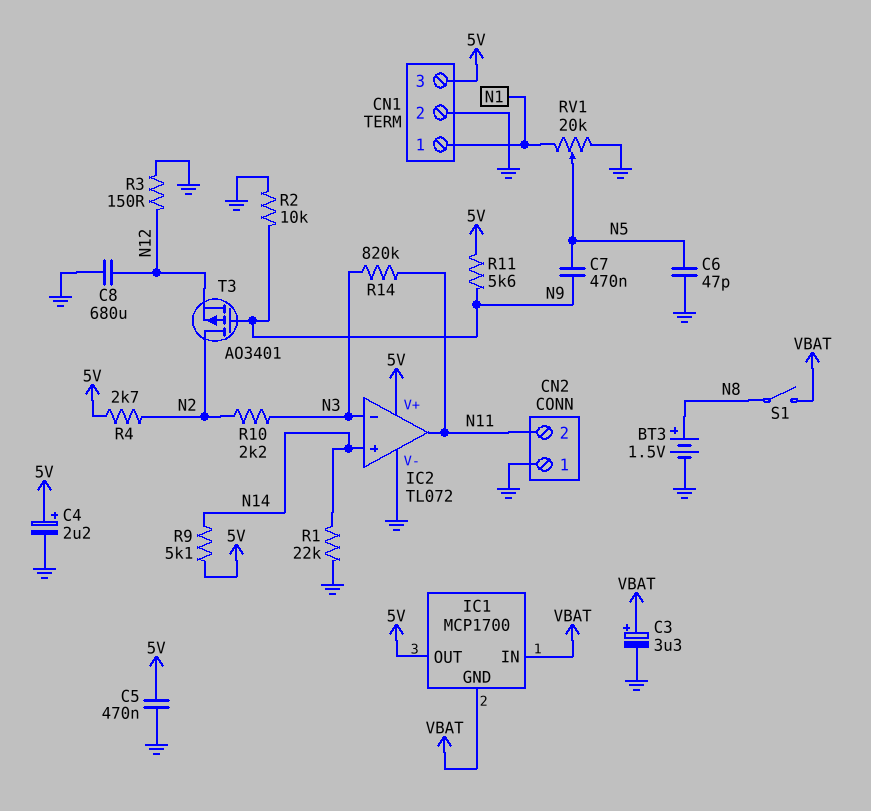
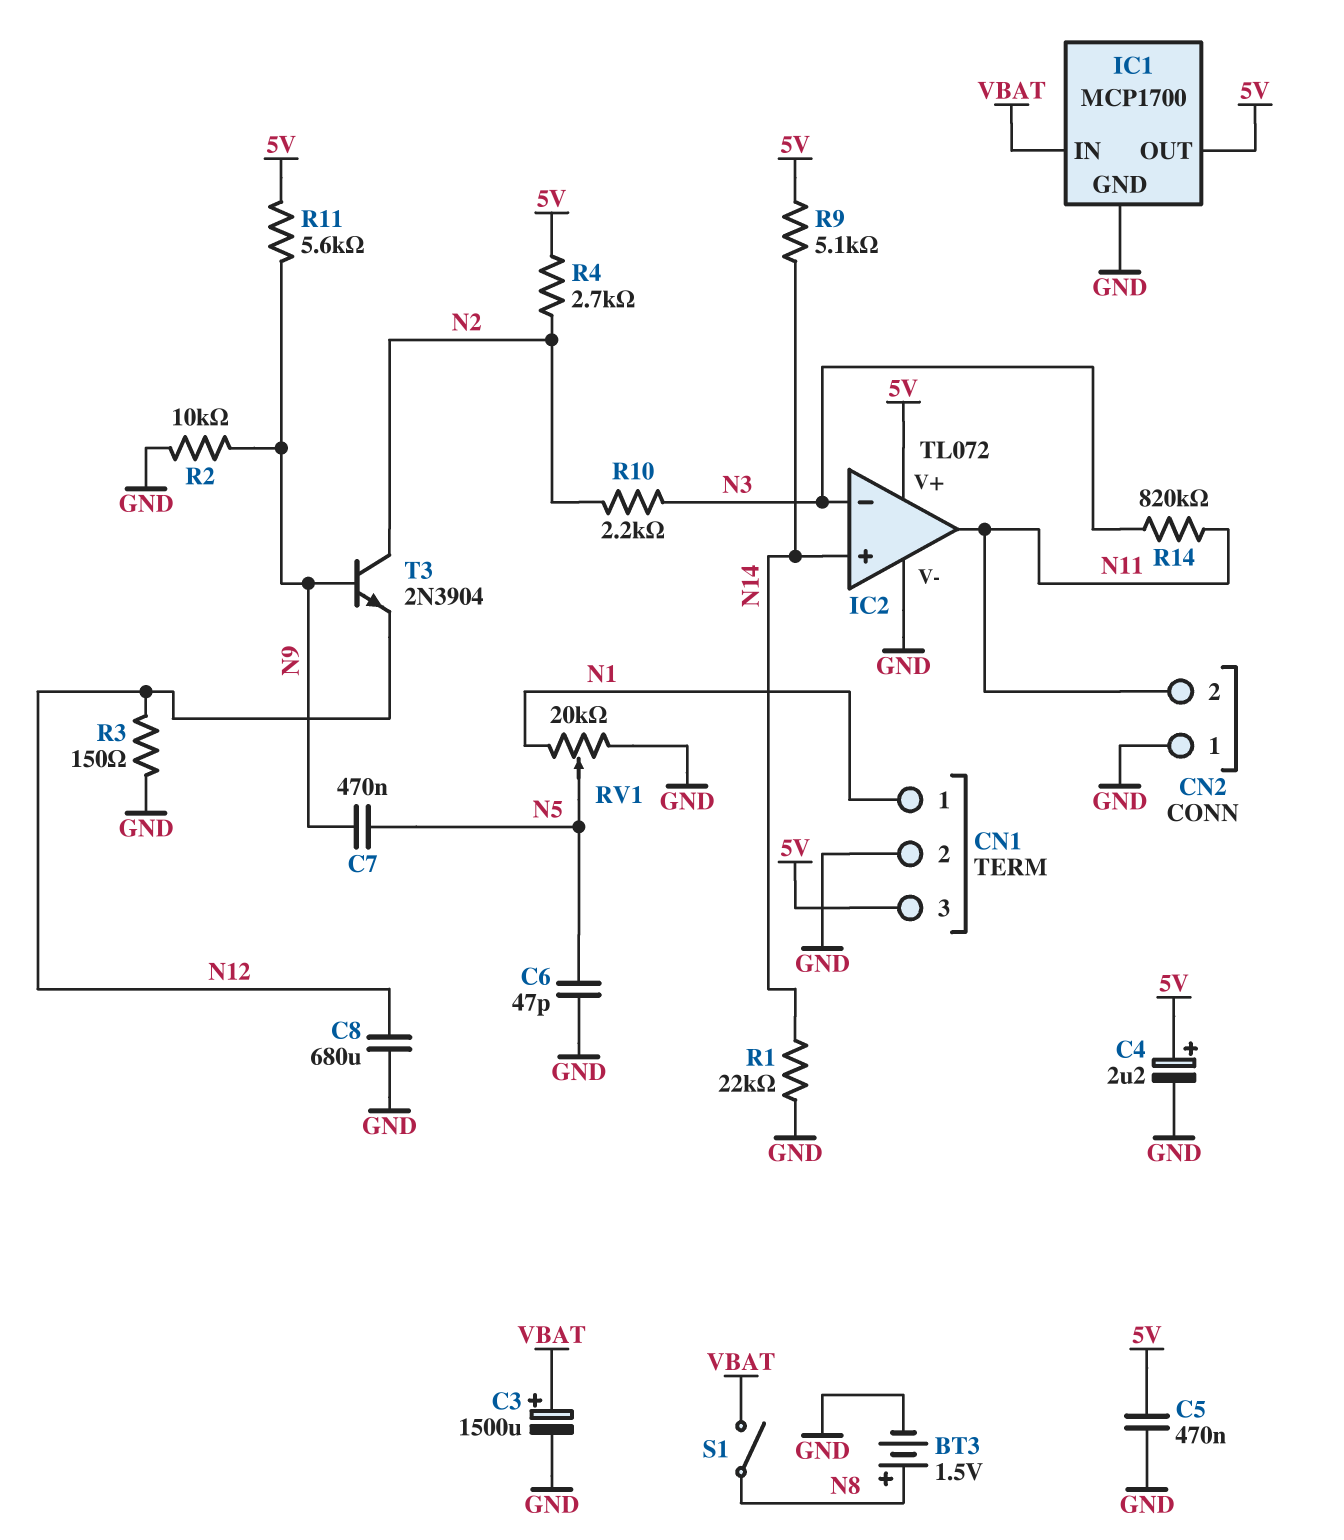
C3: 3.3uF (plus VBAT, minus GND) -> 1500uF (plus VBAT, minus GND)
IC1 pin GND: VBAT -> GND
T3: PMOS AO3401 (G N9, D N2, S N12) -> NPN 2N3904 (B N9, C N2, E N12)

